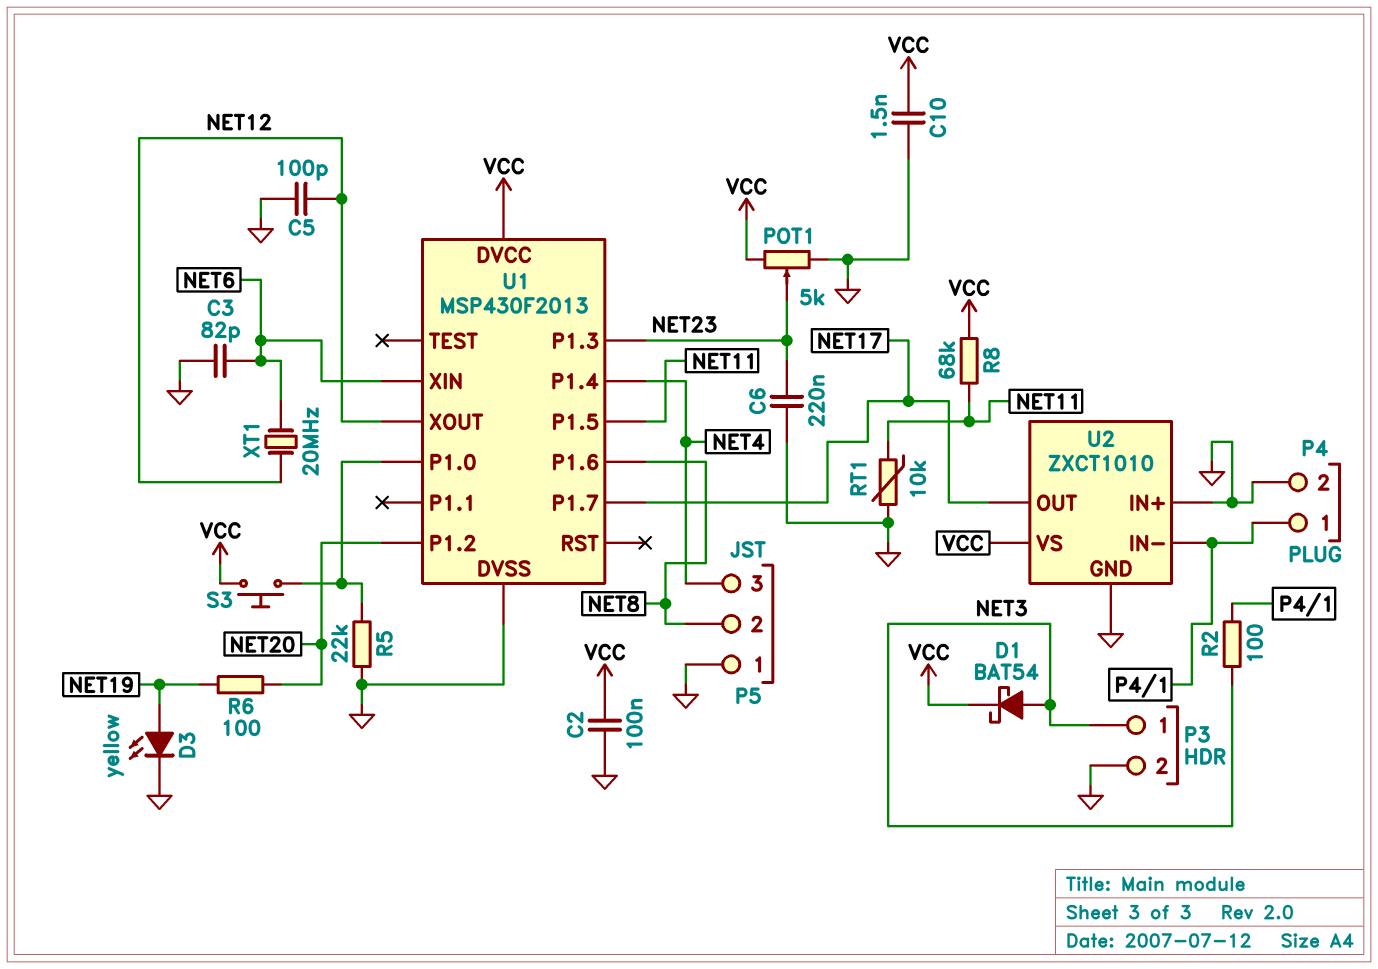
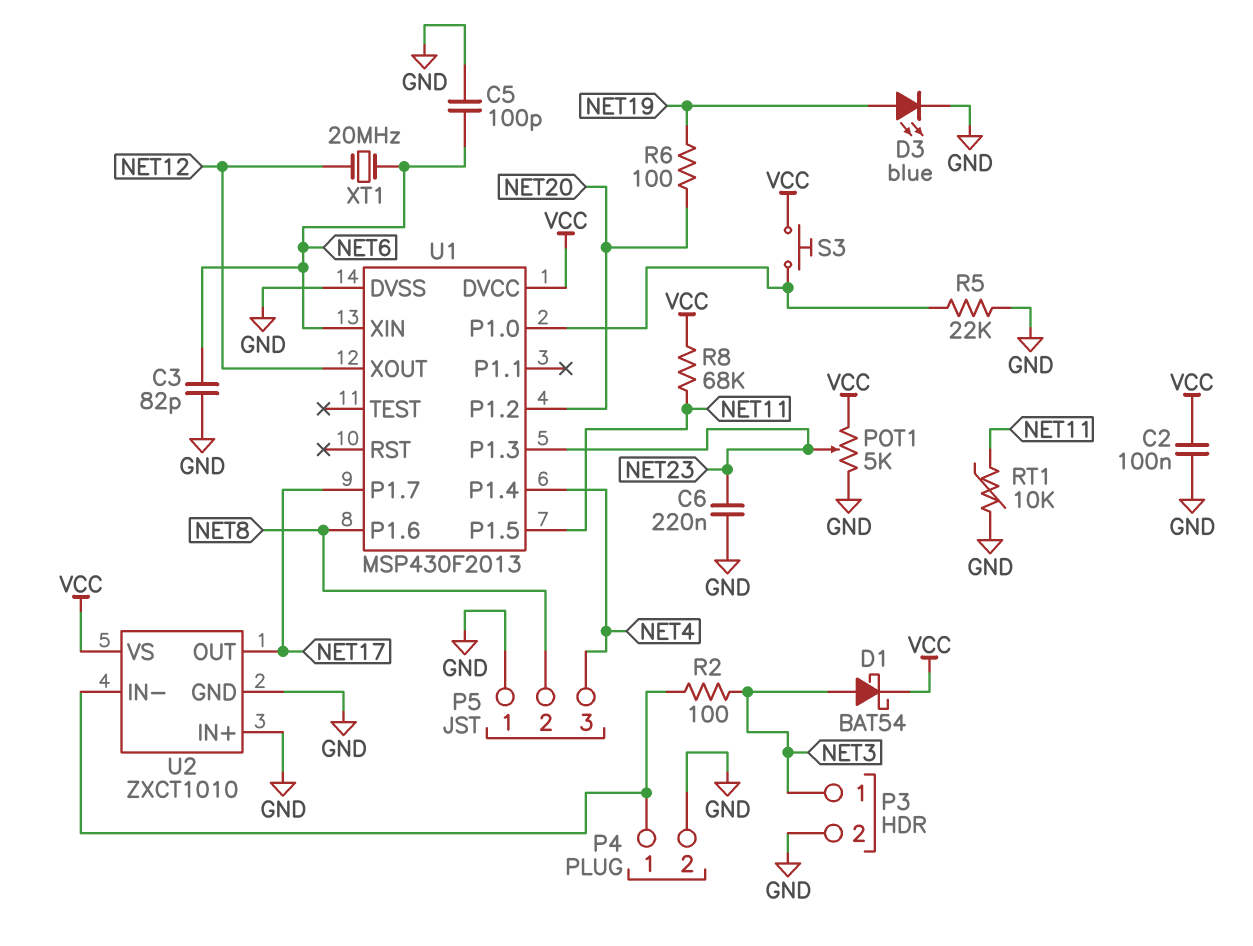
C5: 100pF (GND, NET12) -> 100pF (GND, NET6)
C10: 1.5nF (GND, VCC) -> none
D3: LED yellow (A NET19, K GND) -> LED blue (A NET19, K GND)

